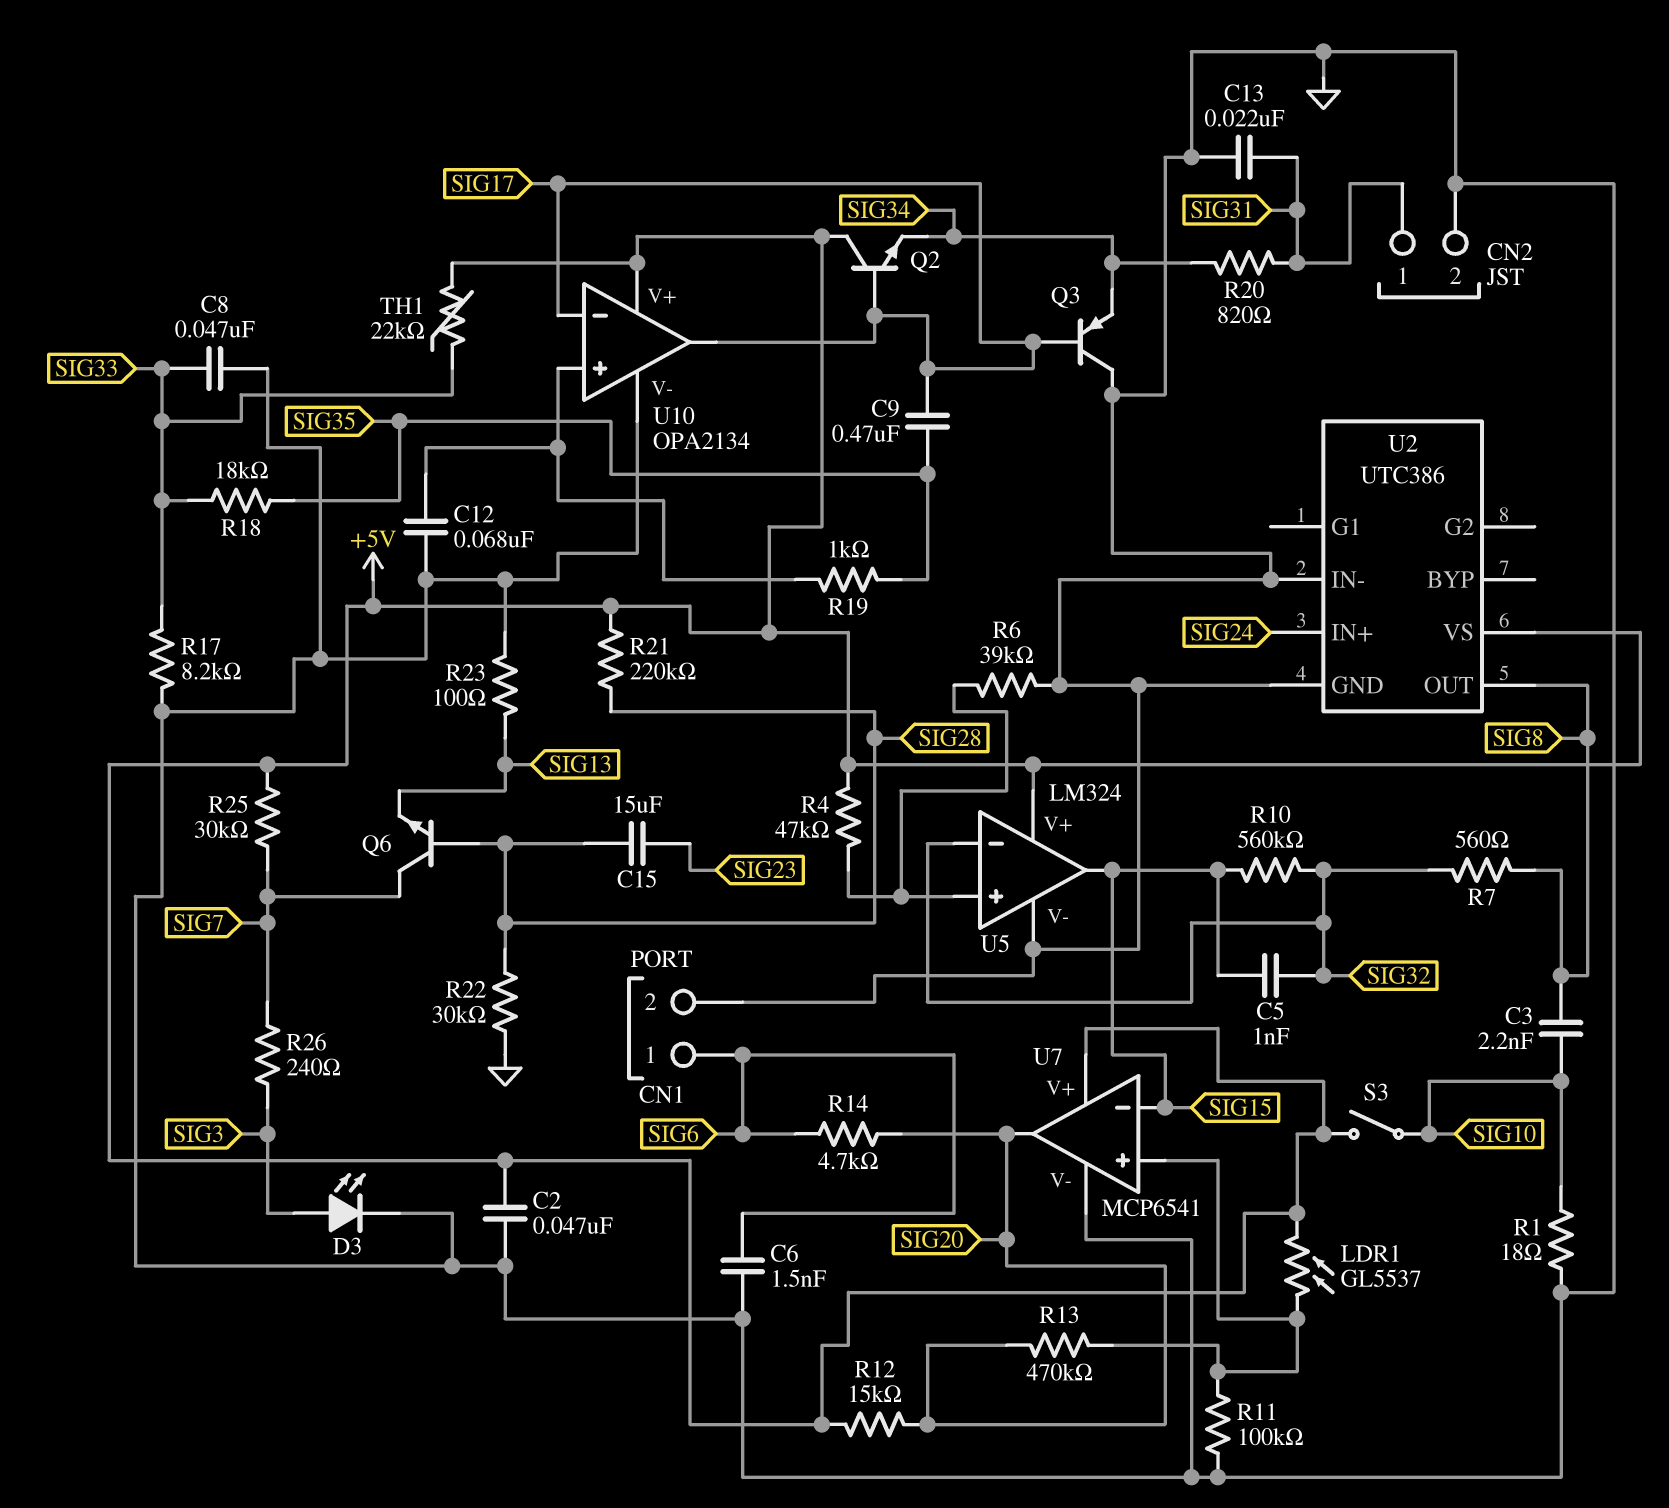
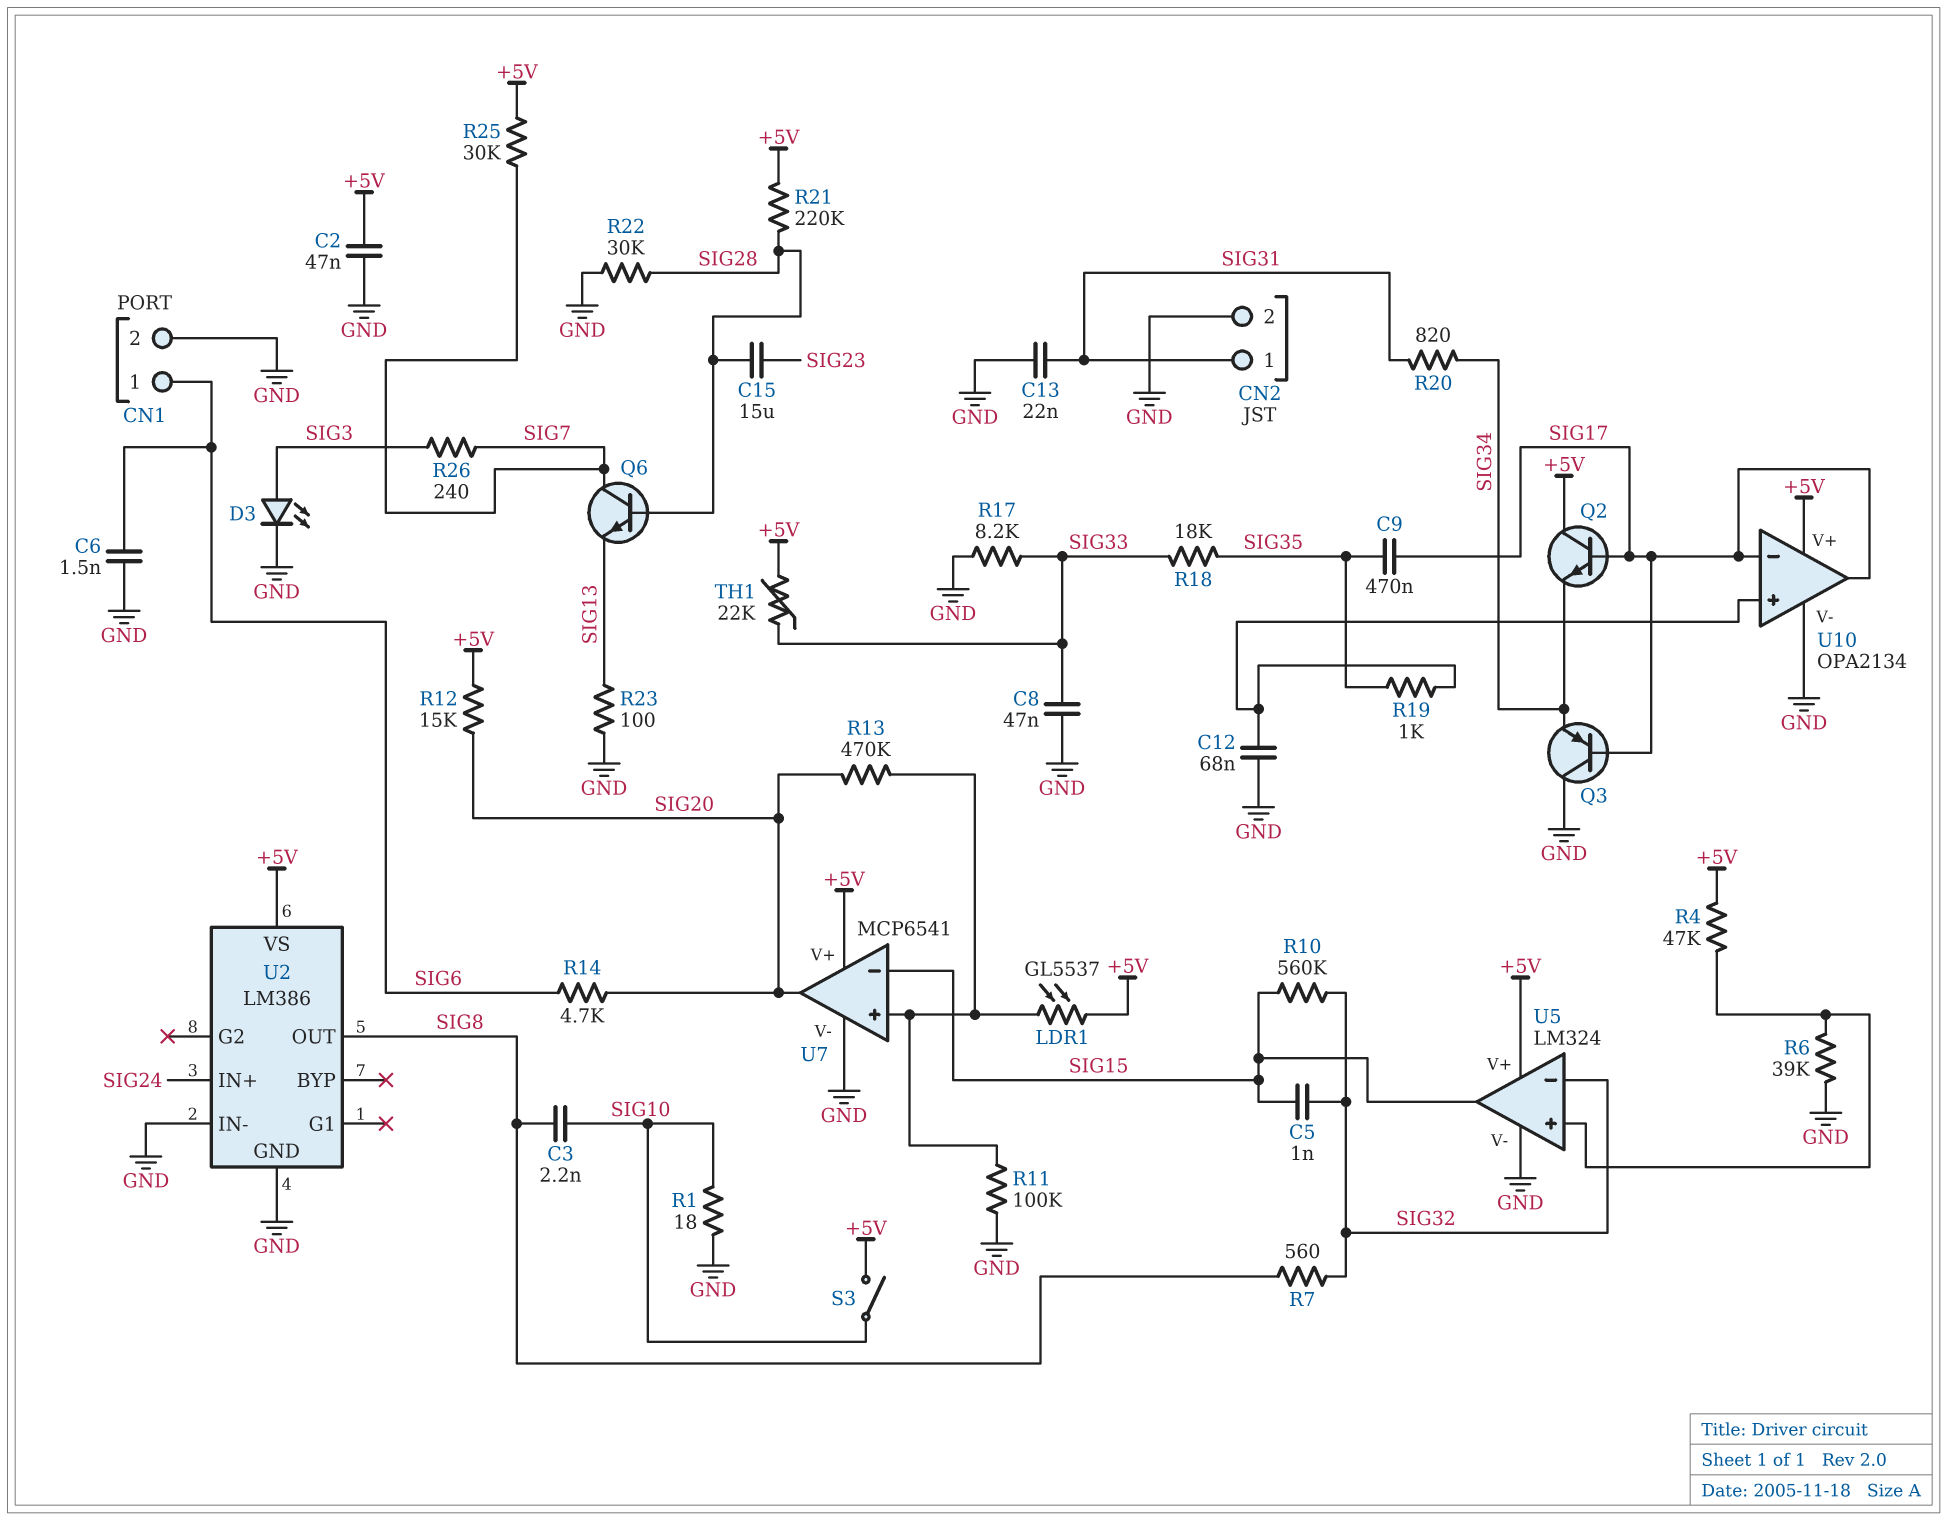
U2: UTC386 -> LM386

